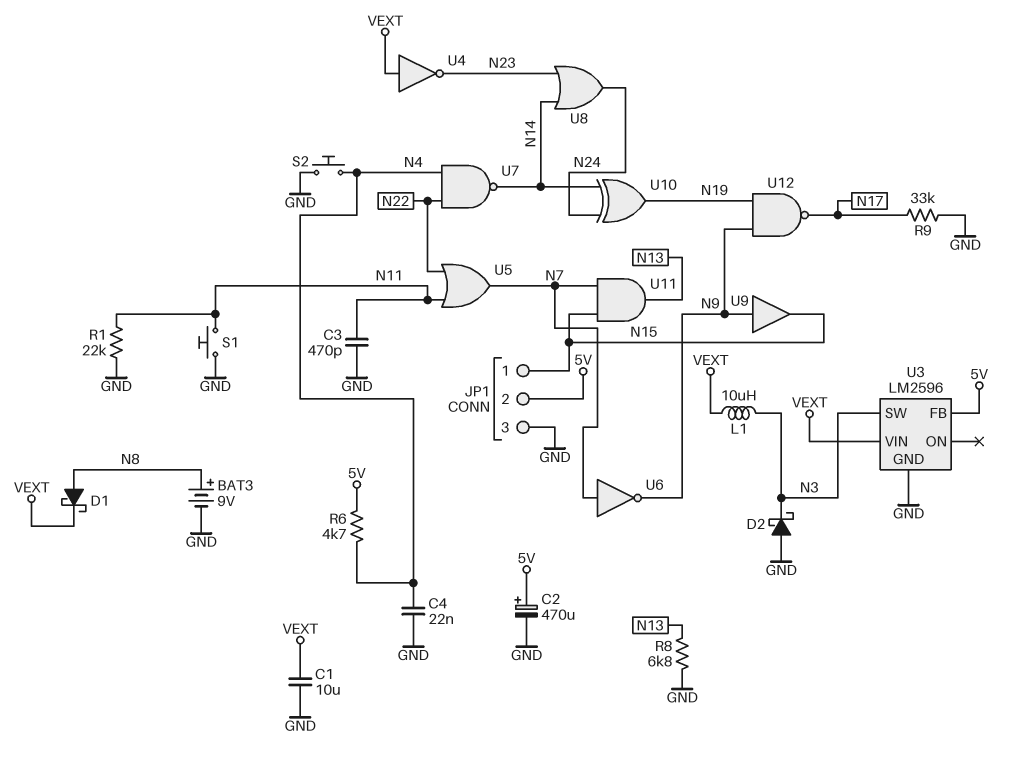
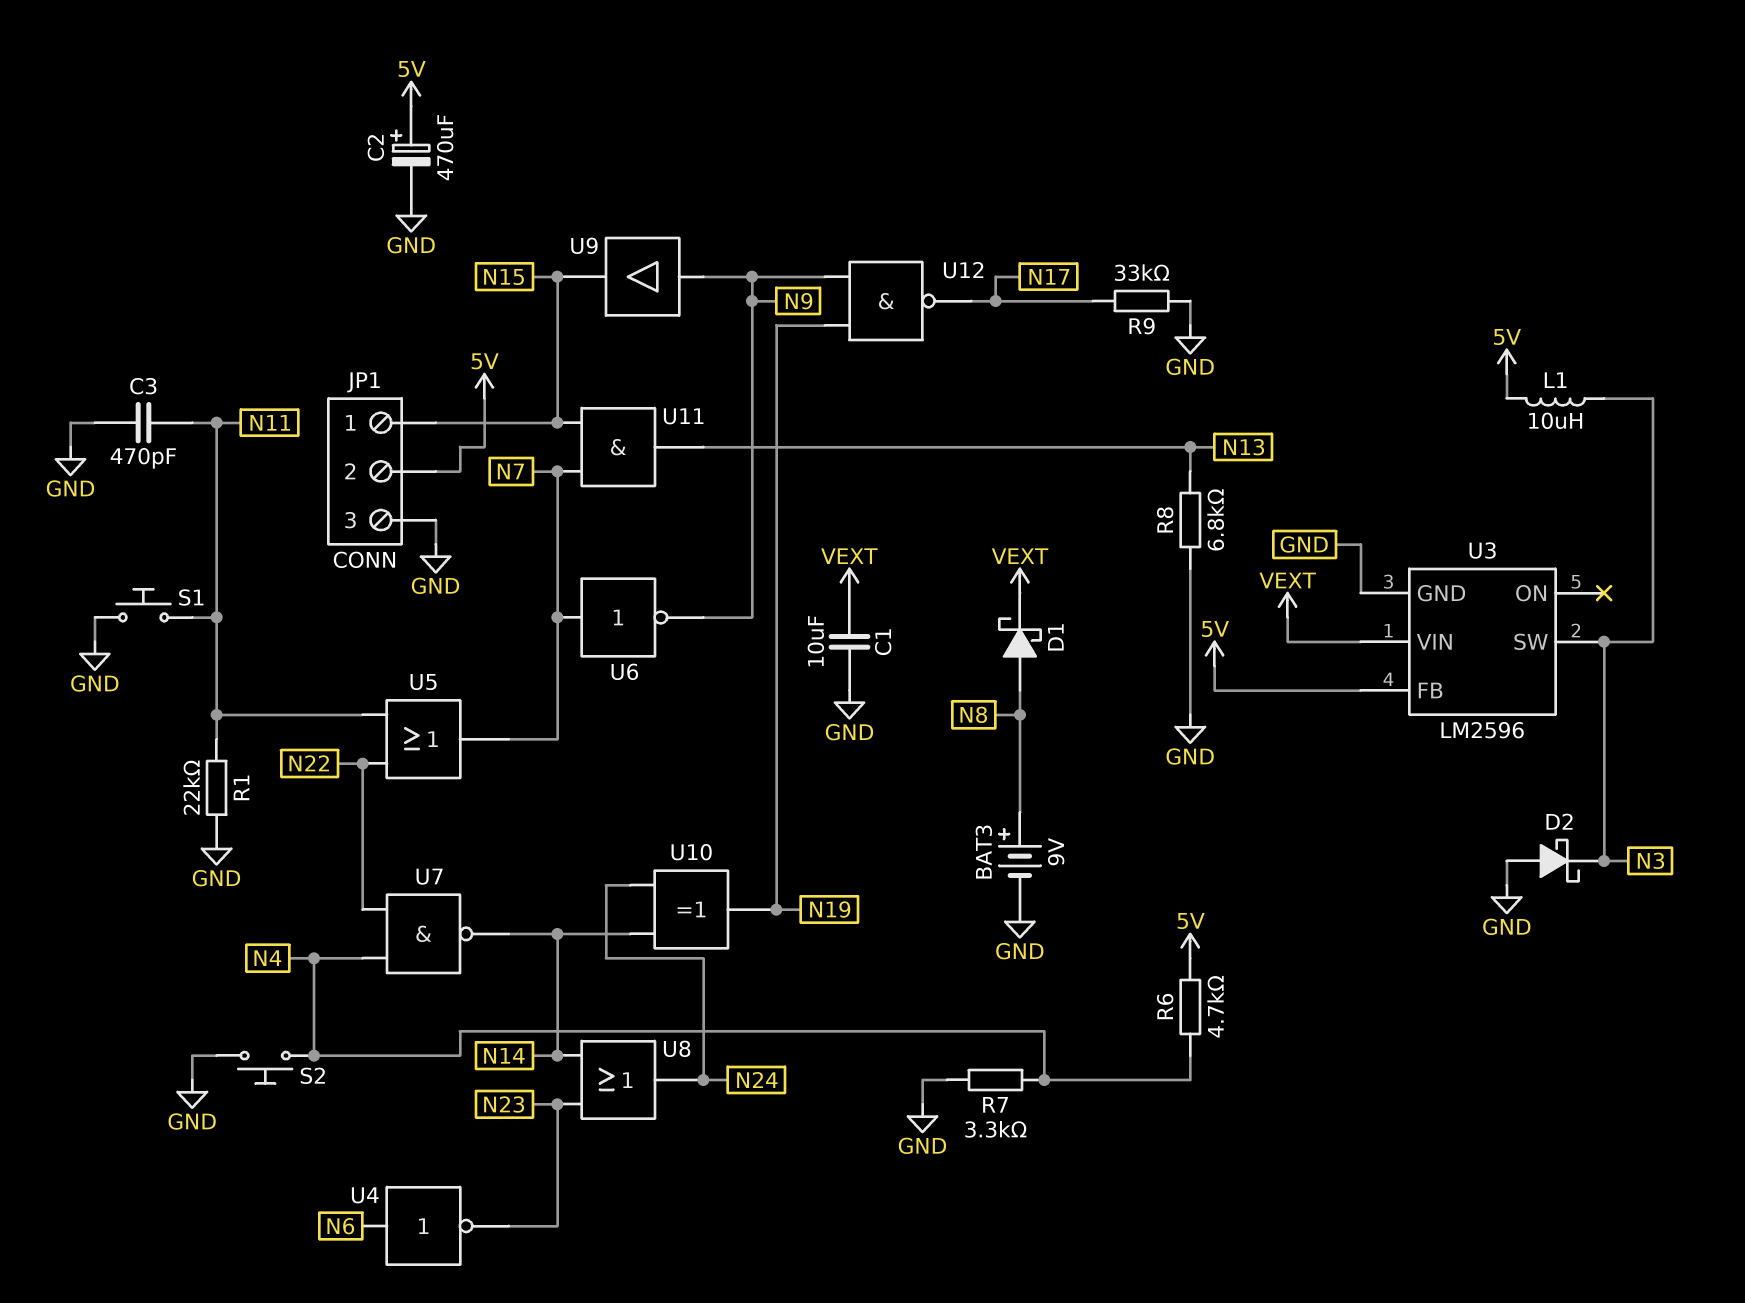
C4: 22nF (GND, N4) -> none
L1: 10uH (N3, VEXT) -> 10uH (5V, N3)
R7: none -> 3.3k (GND, N4)
U4: NOT (in VEXT, out N23) -> NOT (in N6, out N23)

